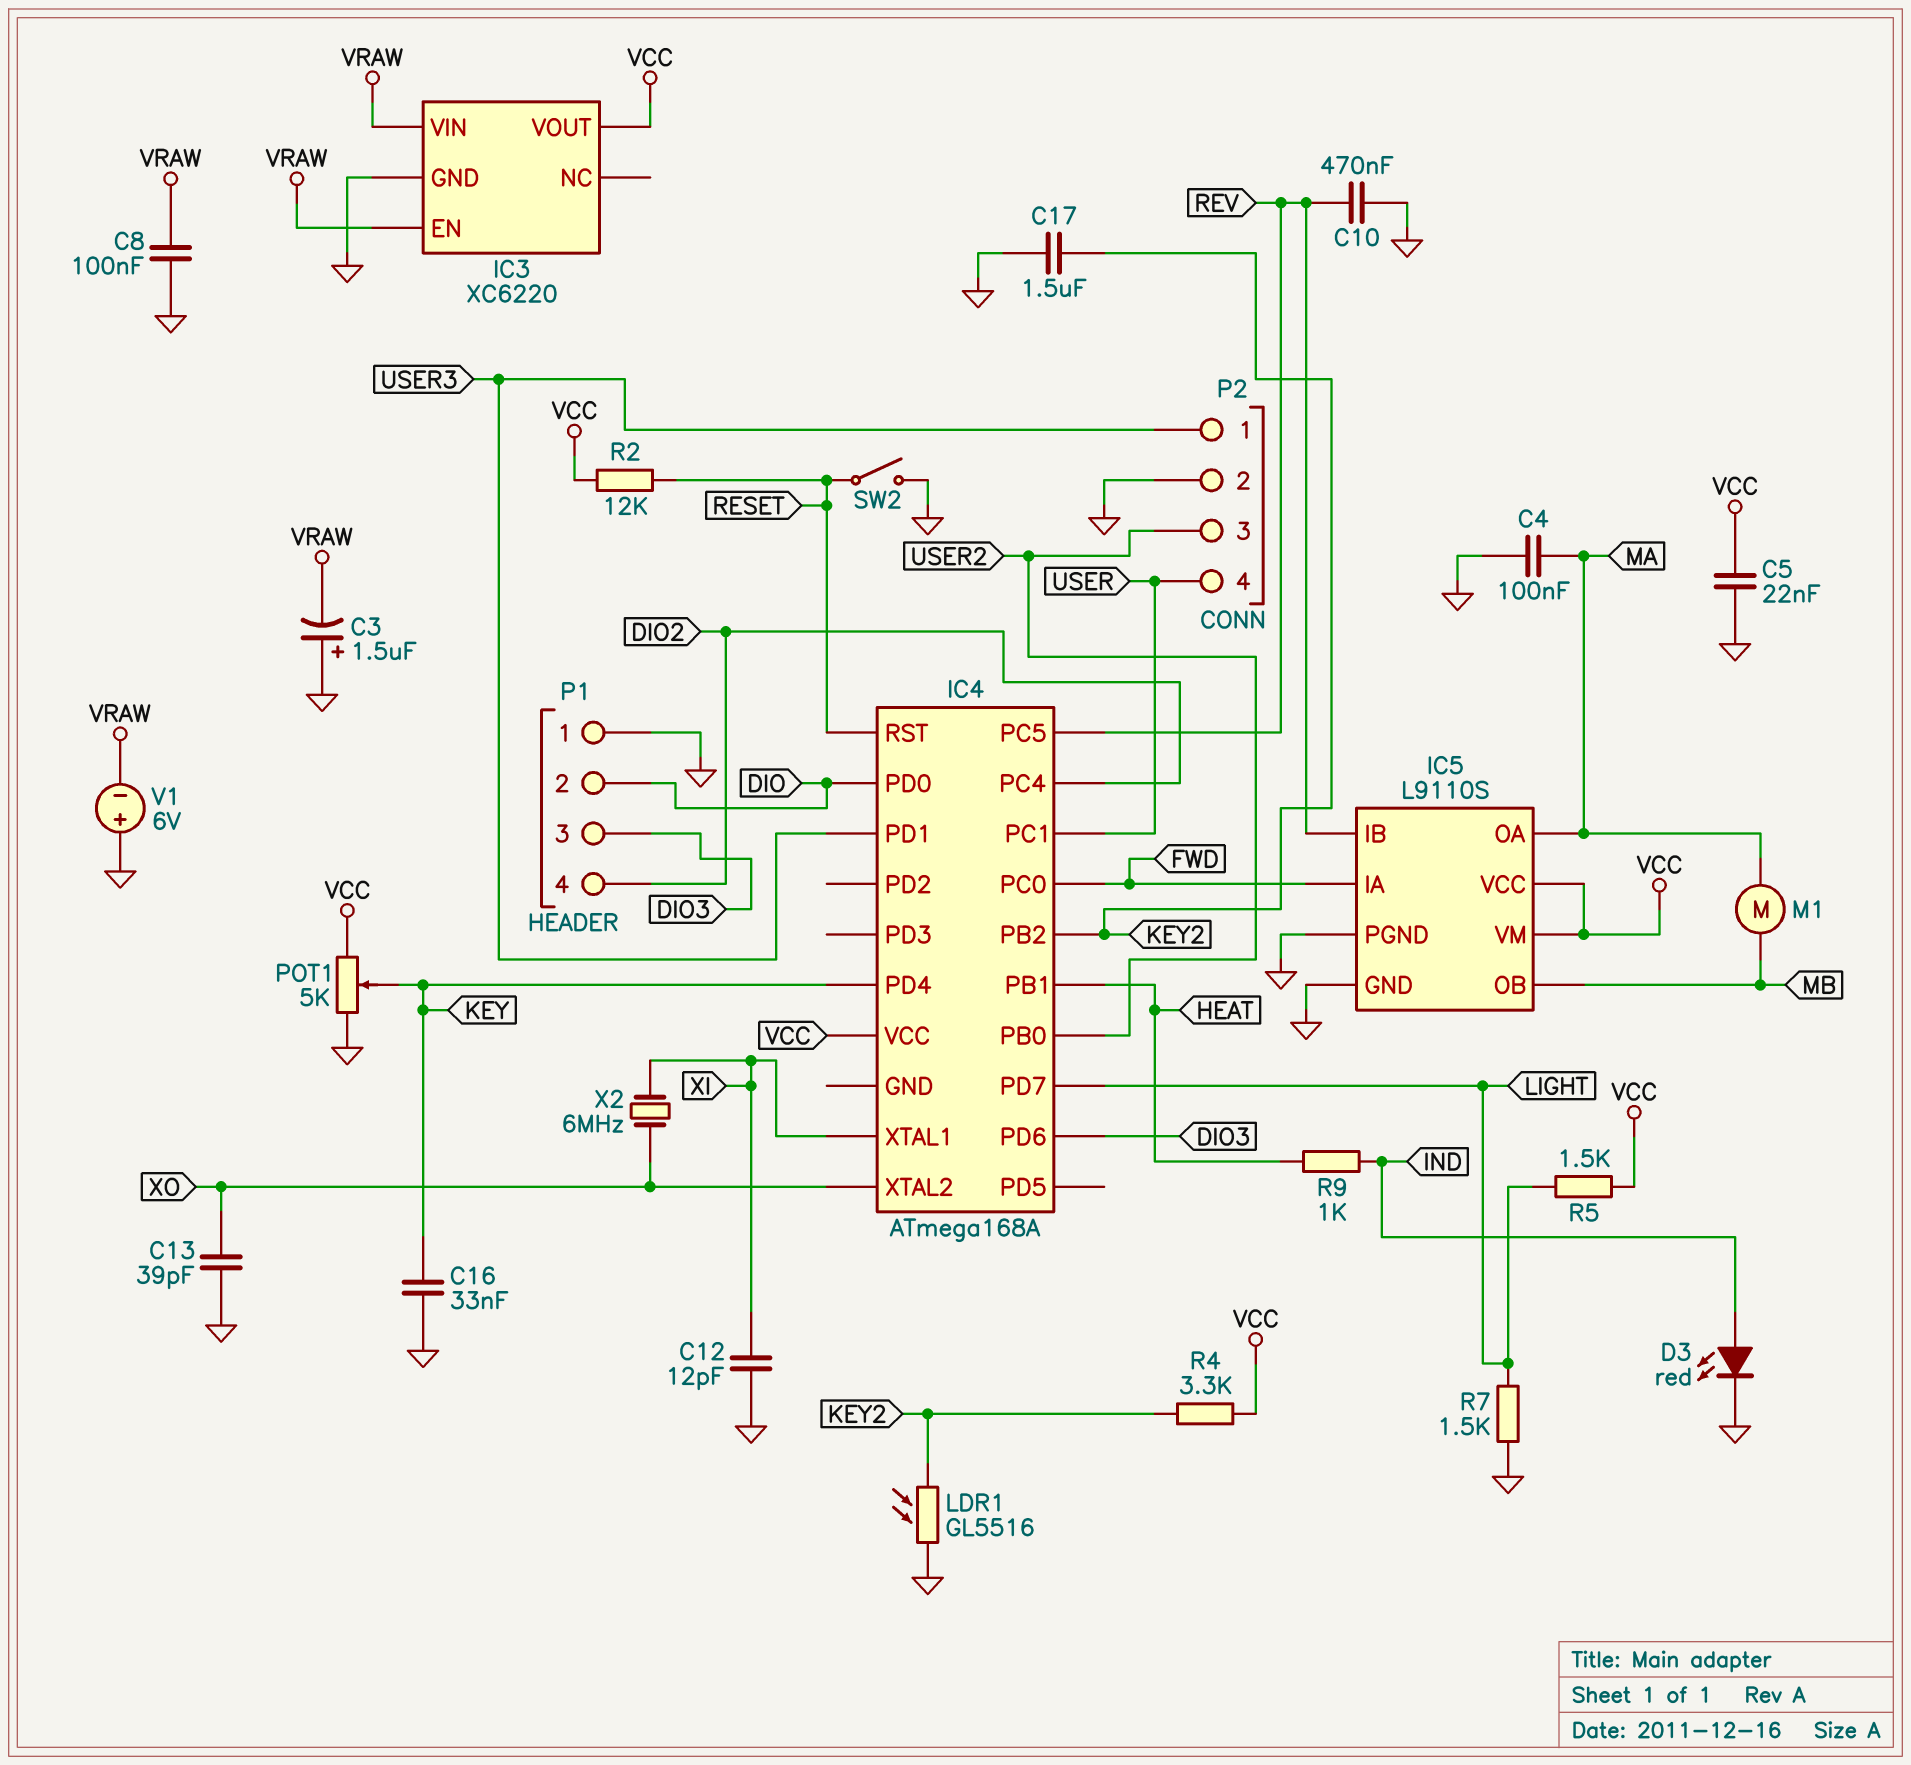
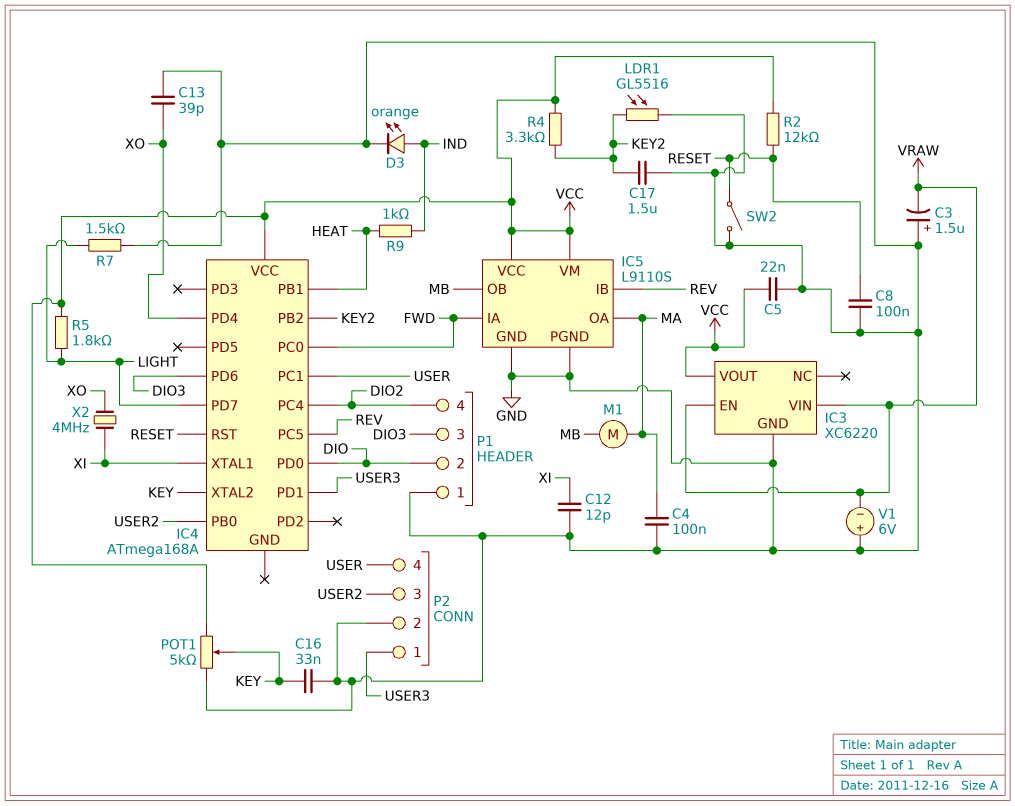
C8: 100nF (GND, VRAW) -> 100nF (GND, RESET)
C10: 470nF (GND, REV) -> none
D3: LED red (A IND, K GND) -> LED orange (A IND, K GND)
IC4 pin PD4: KEY -> XO
IC4 pin XTAL2: XO -> KEY
R5: 1.5k (LIGHT, VCC) -> 1.8k (LIGHT, VCC)
X2: 6MHz (XI, XO) -> 4MHz (XI, XO)

